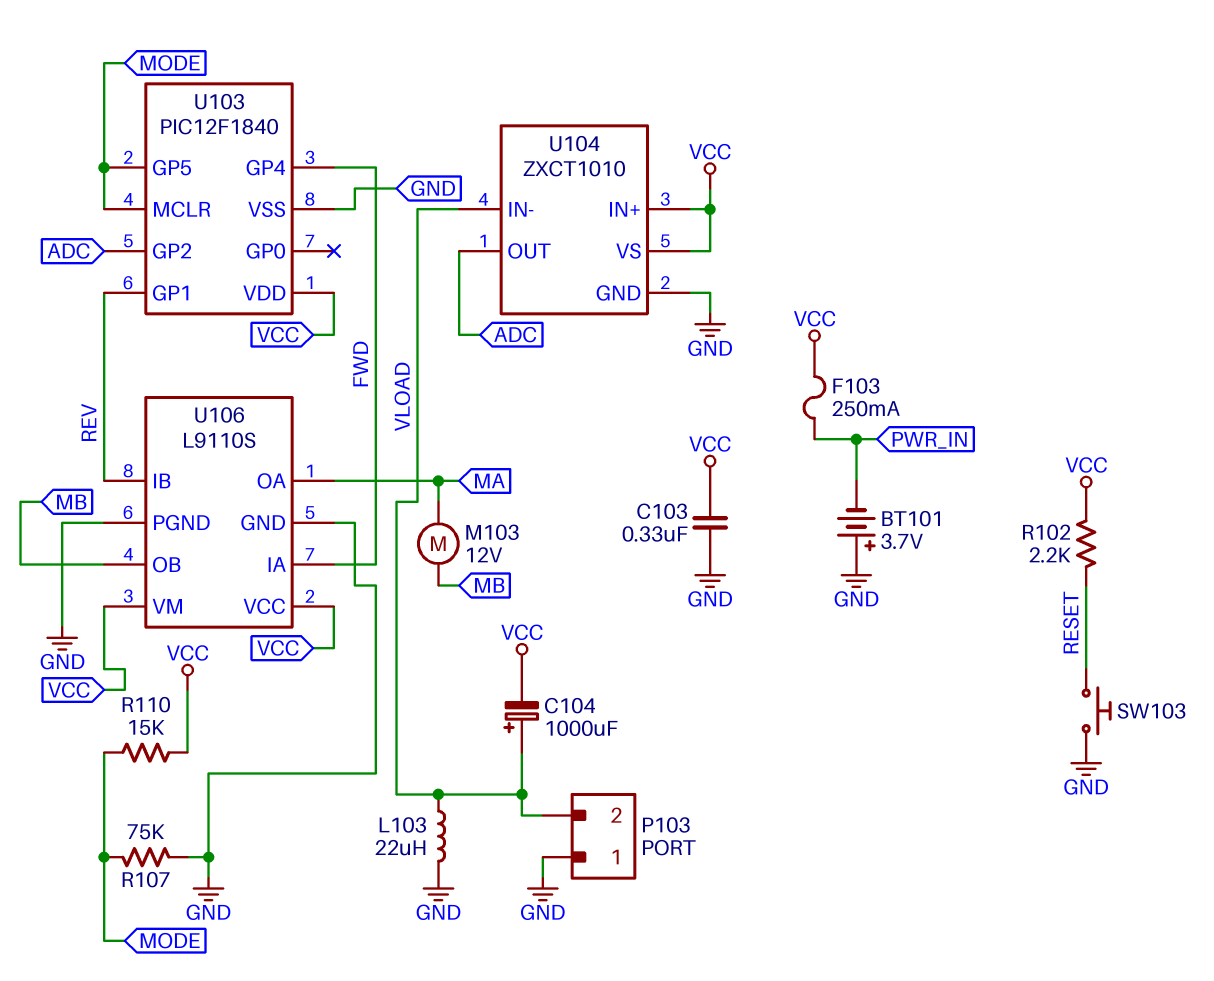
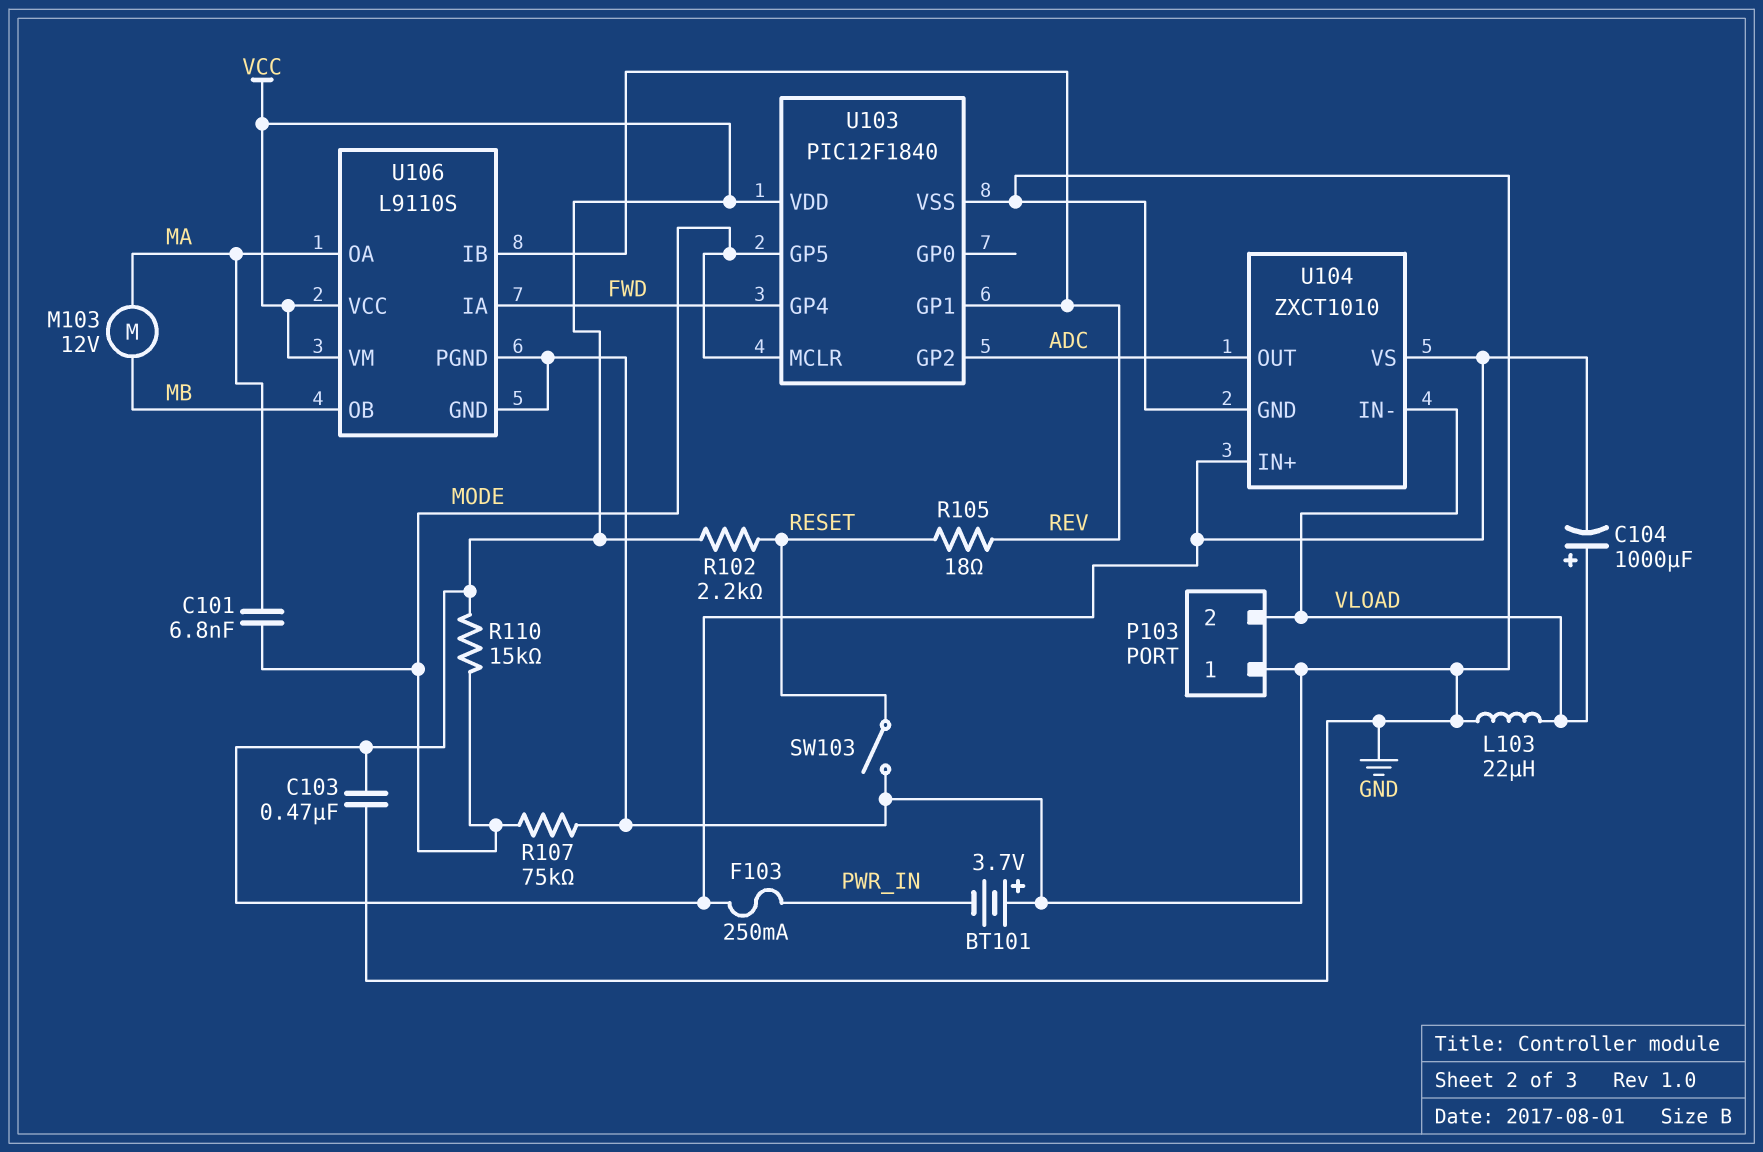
C101: none -> 6.8nF (MA, MODE)
C103: 330nF (GND, VCC) -> 470nF (GND, VCC)
R105: none -> 18 (RESET, REV)
SW103: button (GND, RESET) -> switch (GND, RESET)

